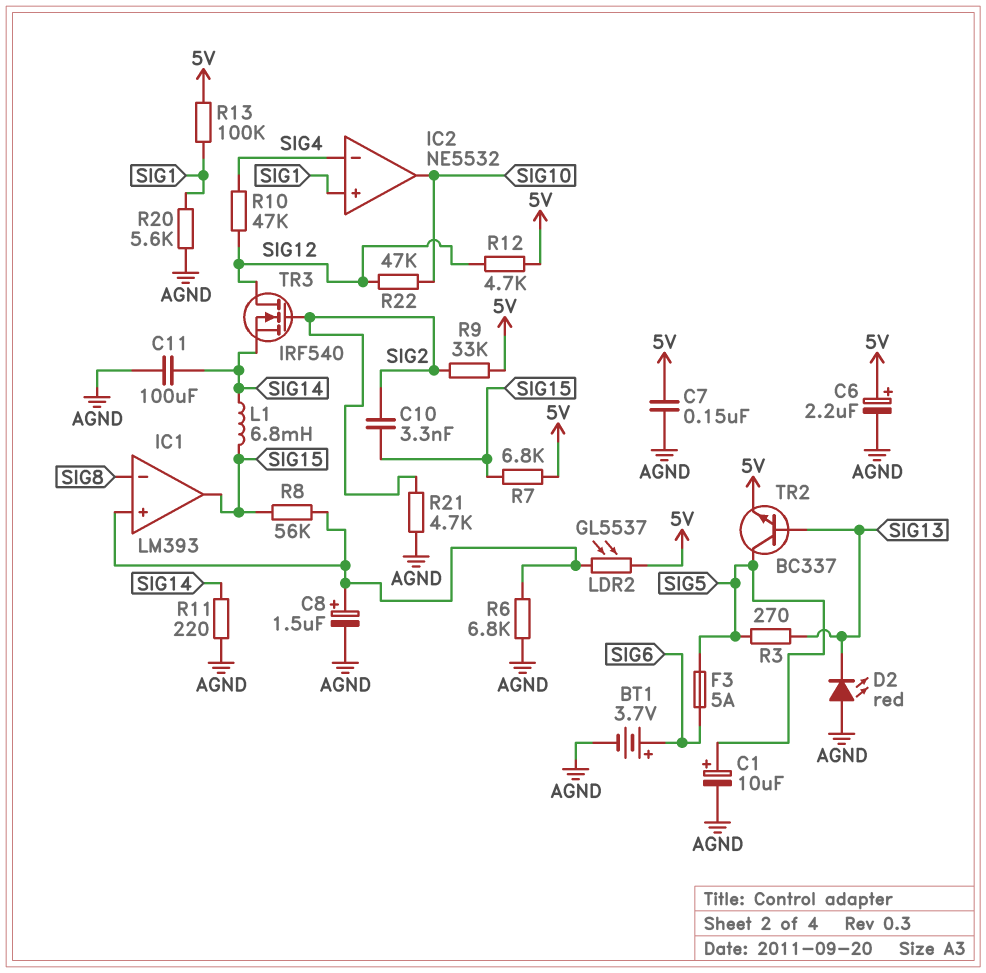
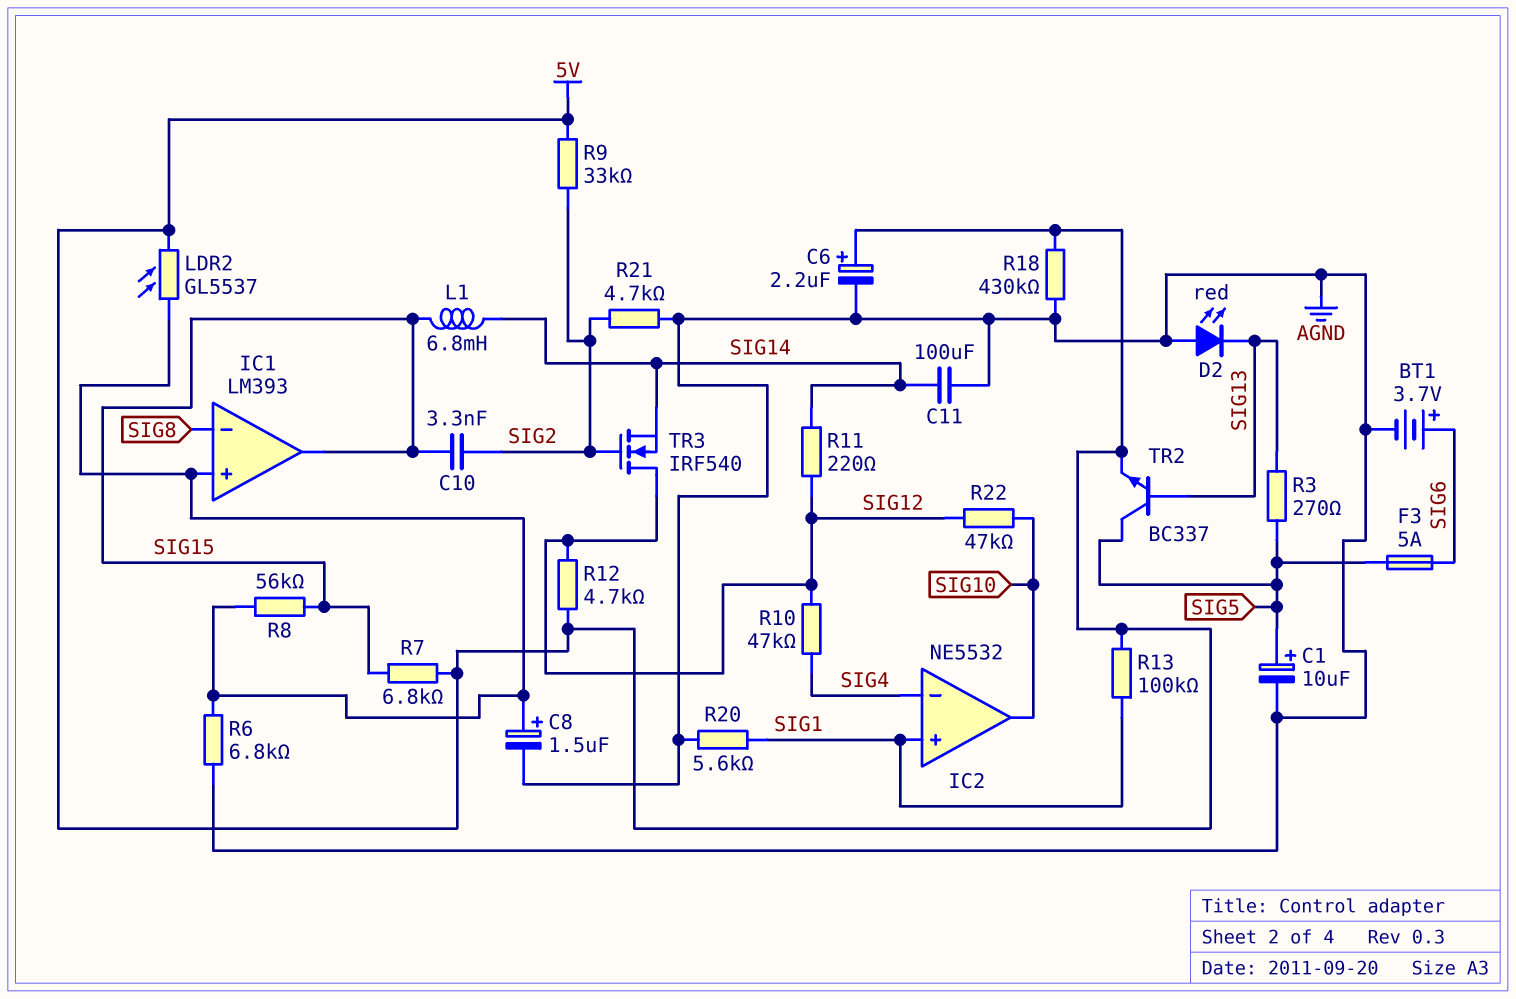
C7: 150nF (5V, AGND) -> none
R11: 220 (AGND, SIG14) -> 220 (SIG12, SIG14)
R18: none -> 430k (5V, AGND)

